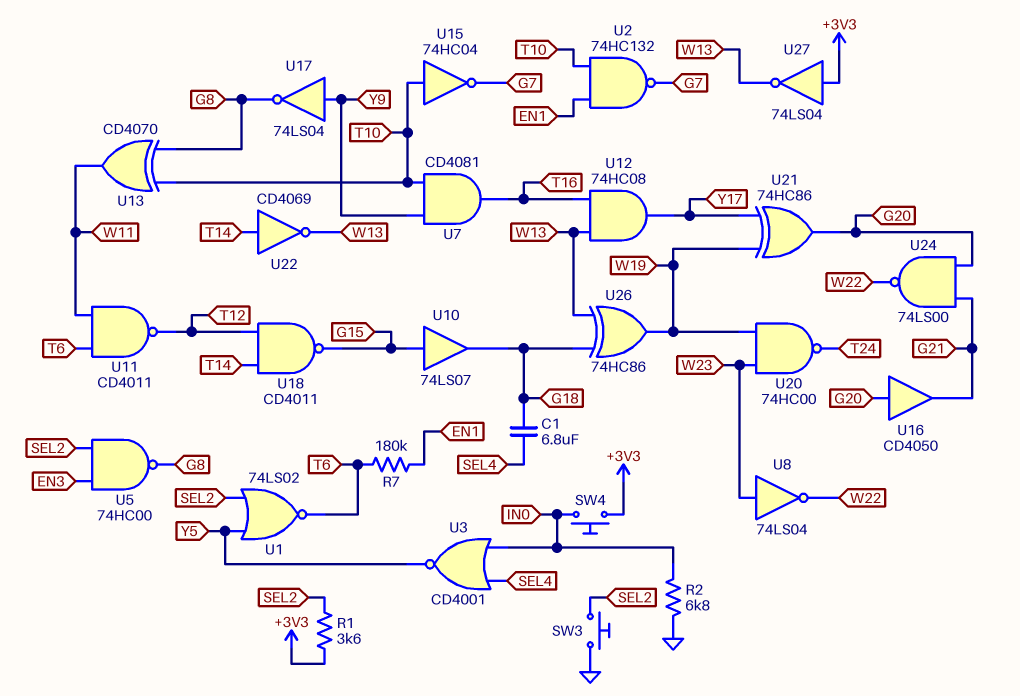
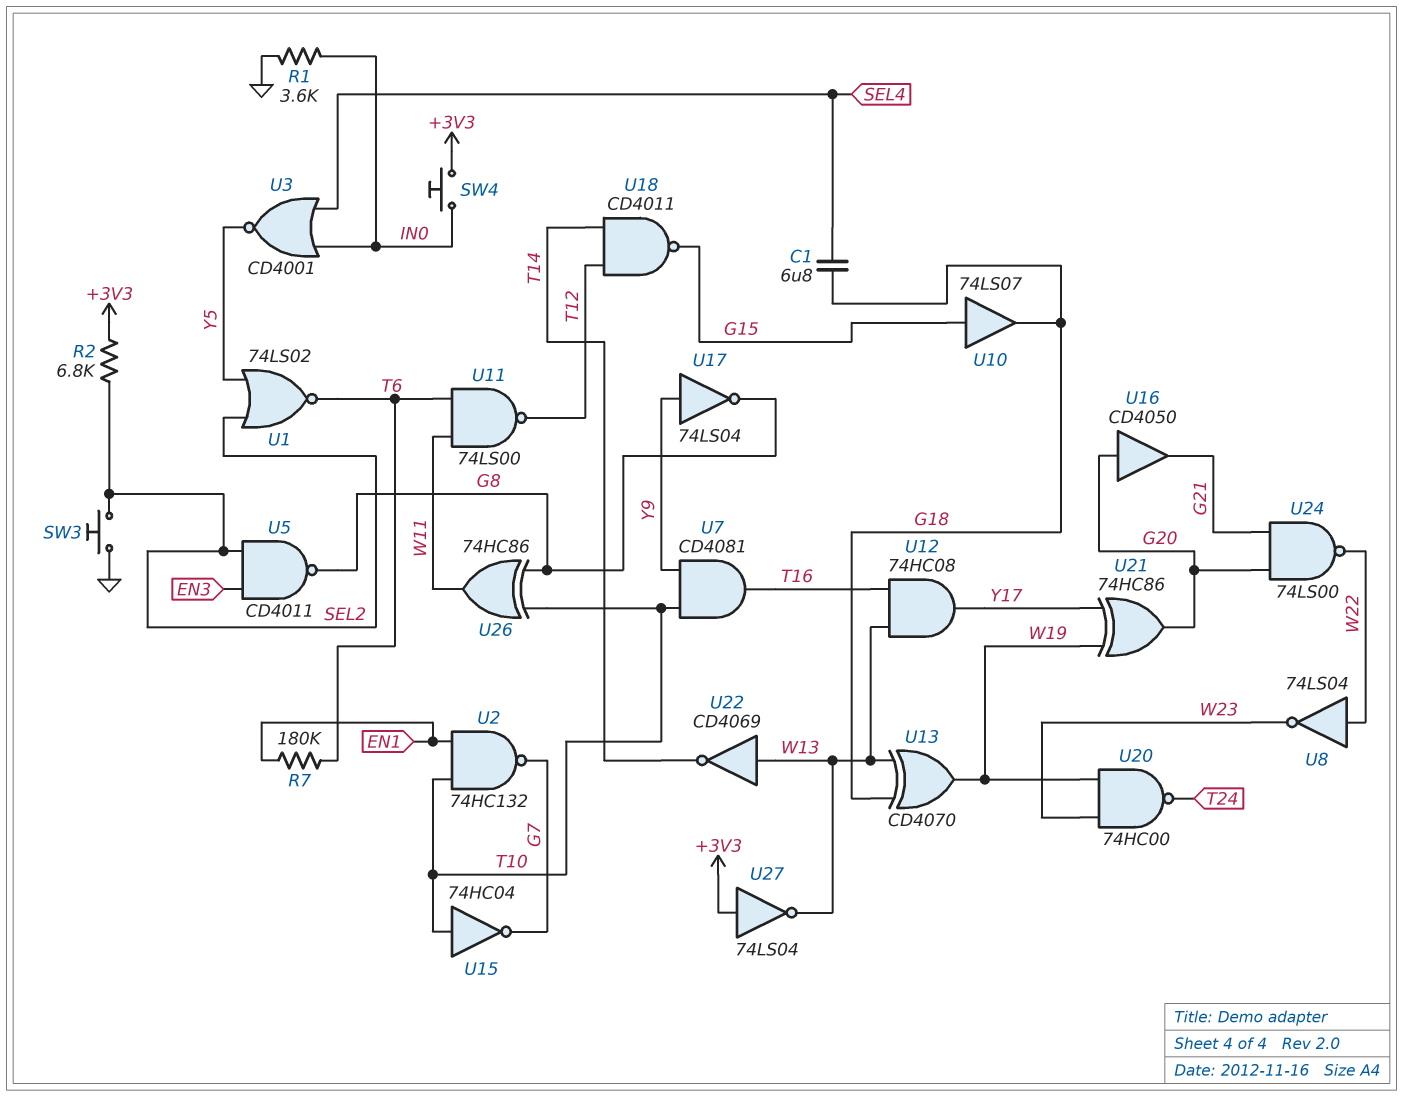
R1: 3.6k (+3V3, SEL2) -> 3.6k (GND, IN0)
R2: 6.8k (GND, IN0) -> 6.8k (+3V3, SEL2)
U5: NAND 74HC00 (in EN3, in SEL2, out G8) -> NAND CD4011 (in EN3, in SEL2, out G8)
U8: NOT 74LS04 (in W23, out W22) -> NOT 74LS04 (in W22, out W23)
U11: NAND CD4011 (in T6, in W11, out T12) -> NAND 74LS00 (in T6, in W11, out T12)
U13: XOR CD4070 (in G8, in T10, out W11) -> XOR CD4070 (in G18, in W13, out W19)
U22: NOT CD4069 (in T14, out W13) -> NOT CD4069 (in W13, out T14)
U26: XOR 74HC86 (in G18, in W13, out W19) -> XOR 74HC86 (in G8, in T10, out W11)

